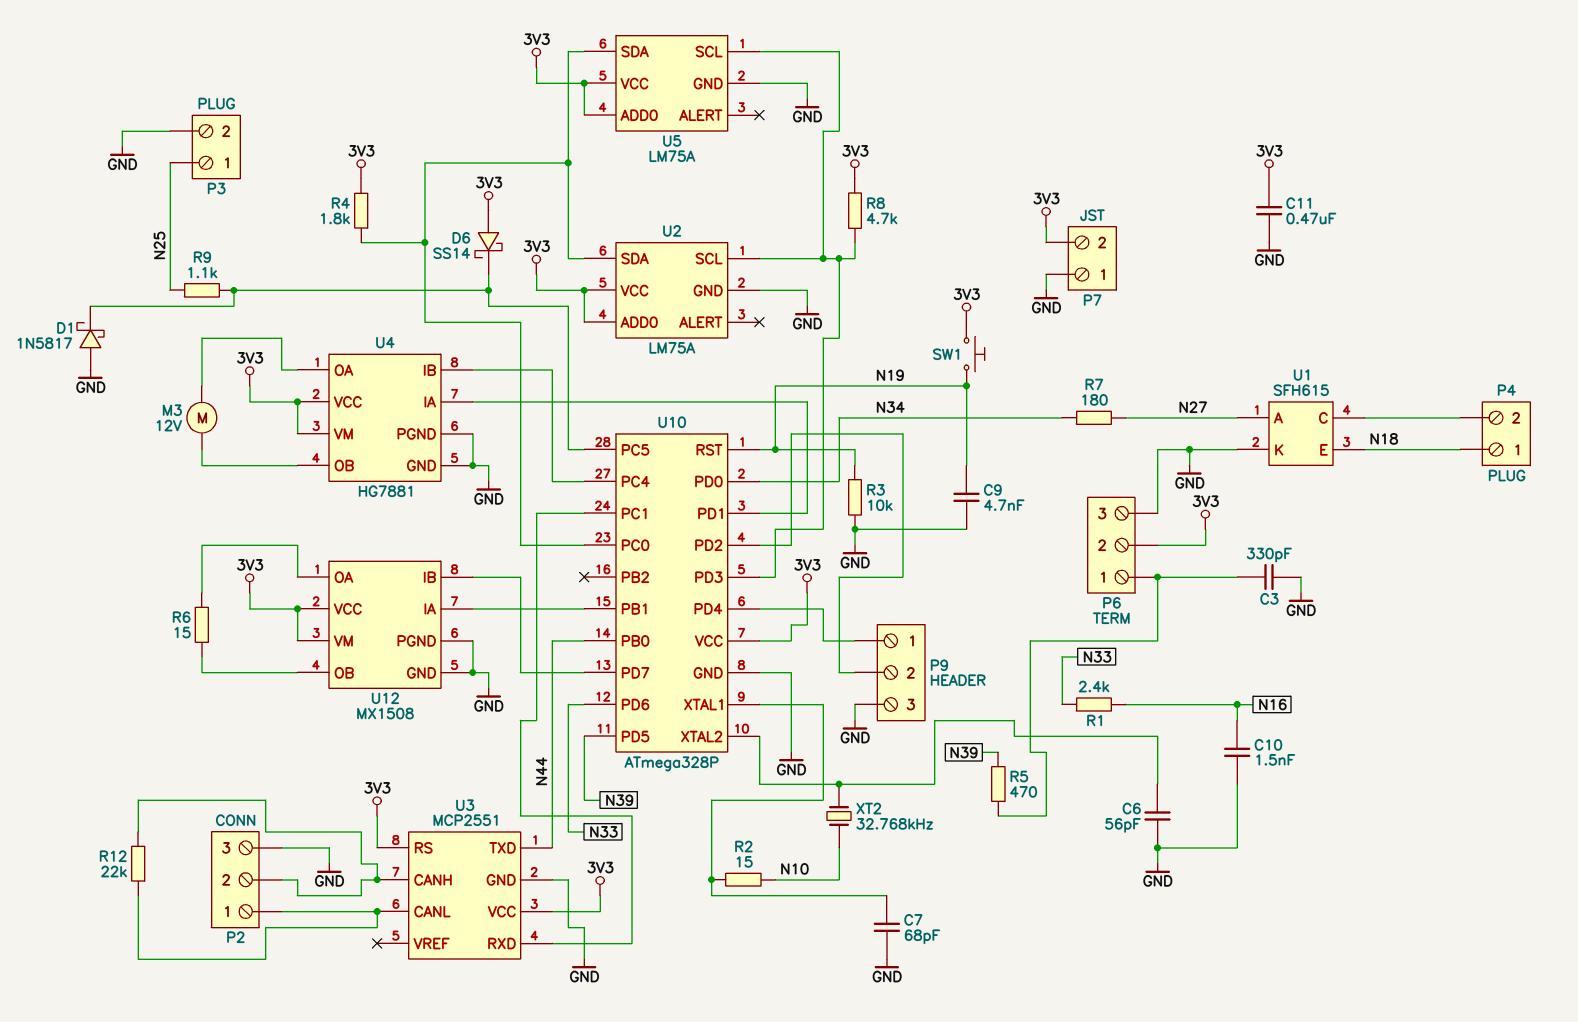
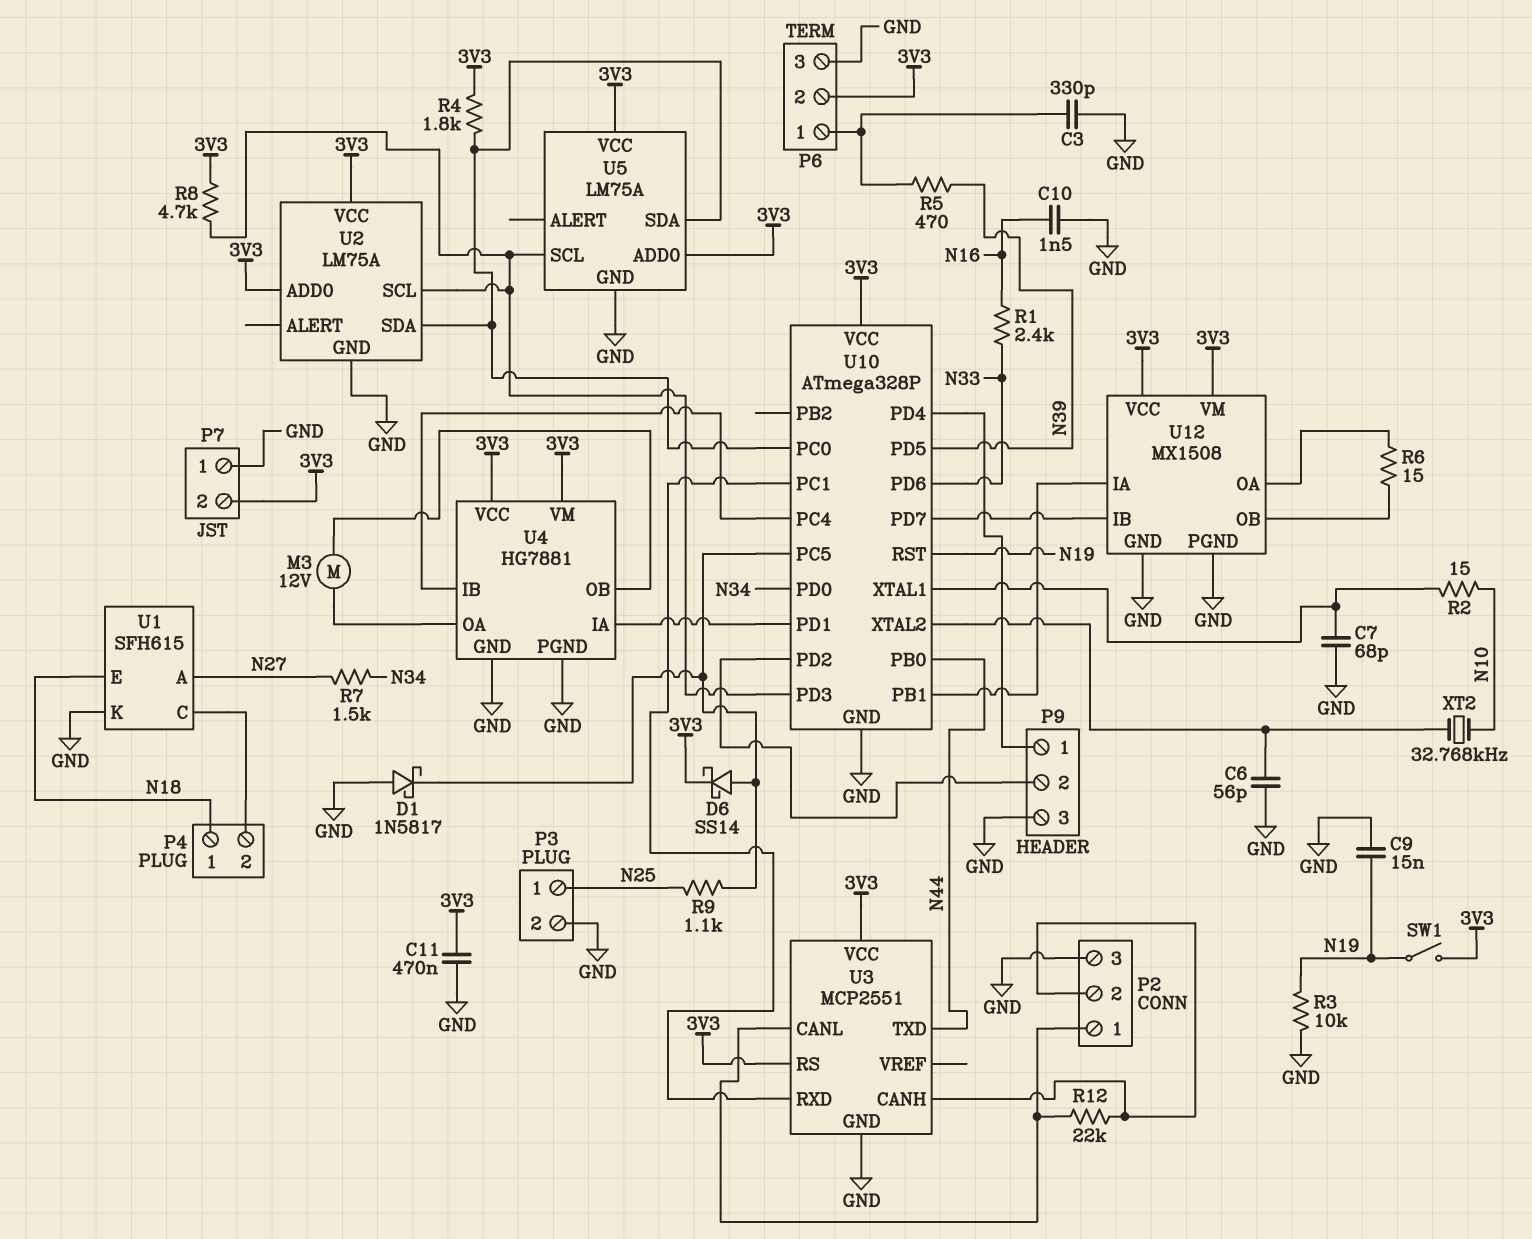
C9: 4.7nF (GND, N19) -> 15nF (GND, N19)
D6: schottky SS14 (A 3V3, K U10/PC5) -> schottky SS14 (A U10/PC5, K 3V3)
R7: 180 (N27, N34) -> 1.5k (N27, N34)
SW1: button (3V3, N19) -> switch (3V3, N19)

